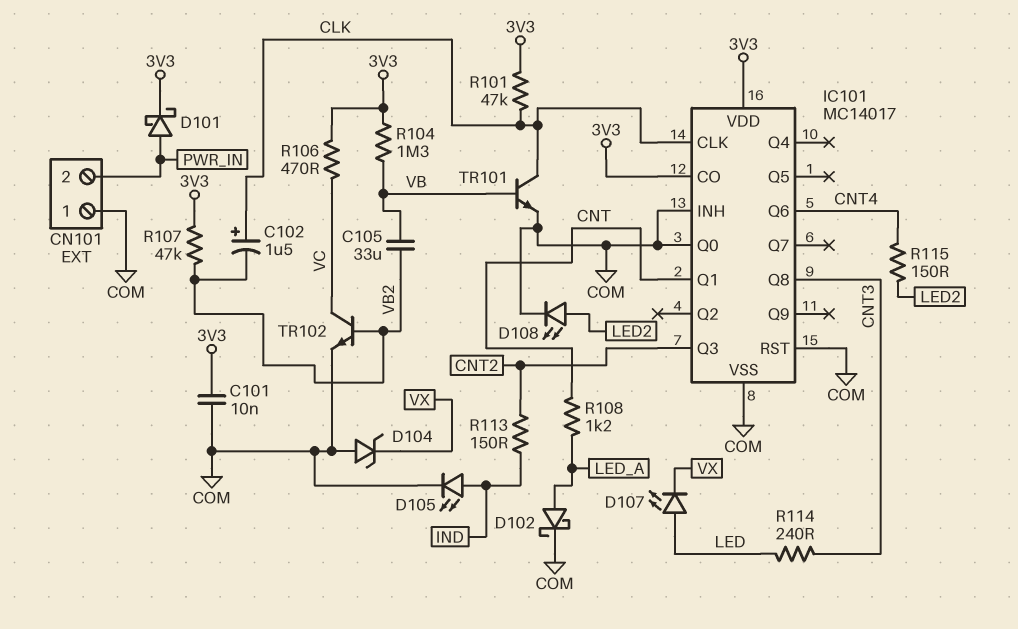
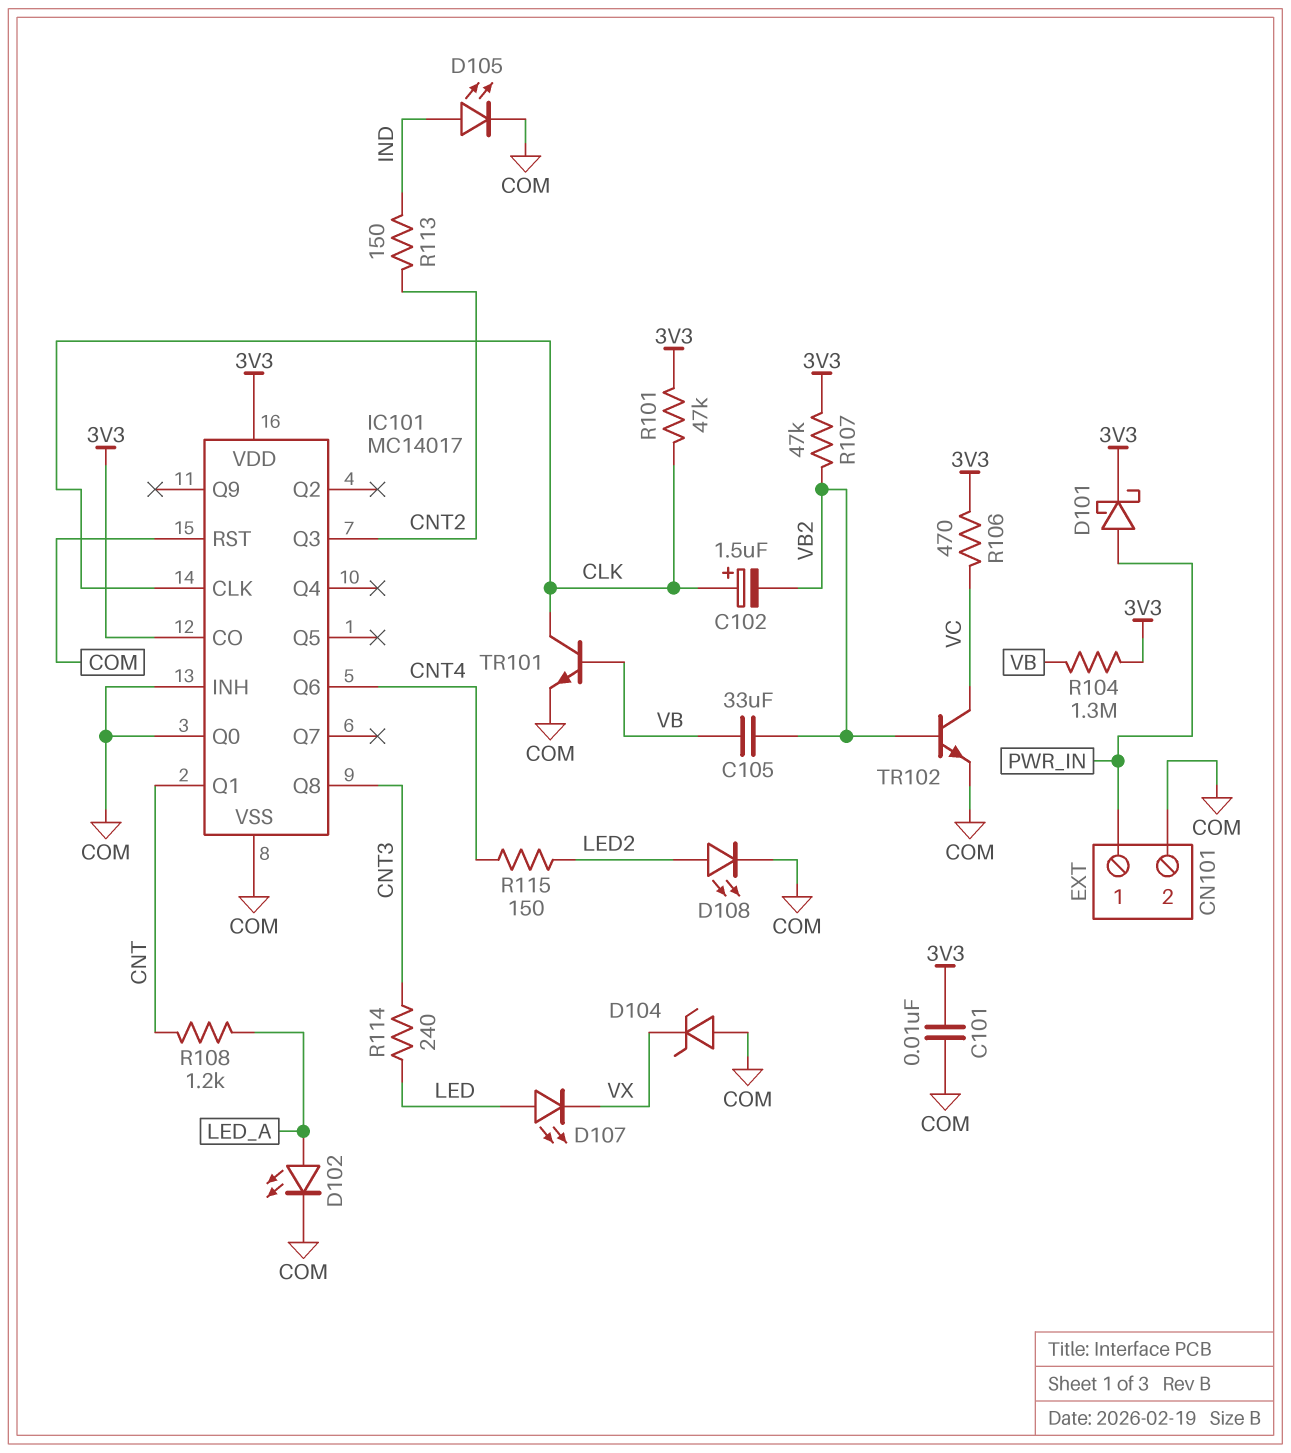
CN101 pin 1: COM -> PWR_IN
CN101 pin 2: PWR_IN -> COM
D102: schottky (A LED_A, K COM) -> LED (A LED_A, K COM)

